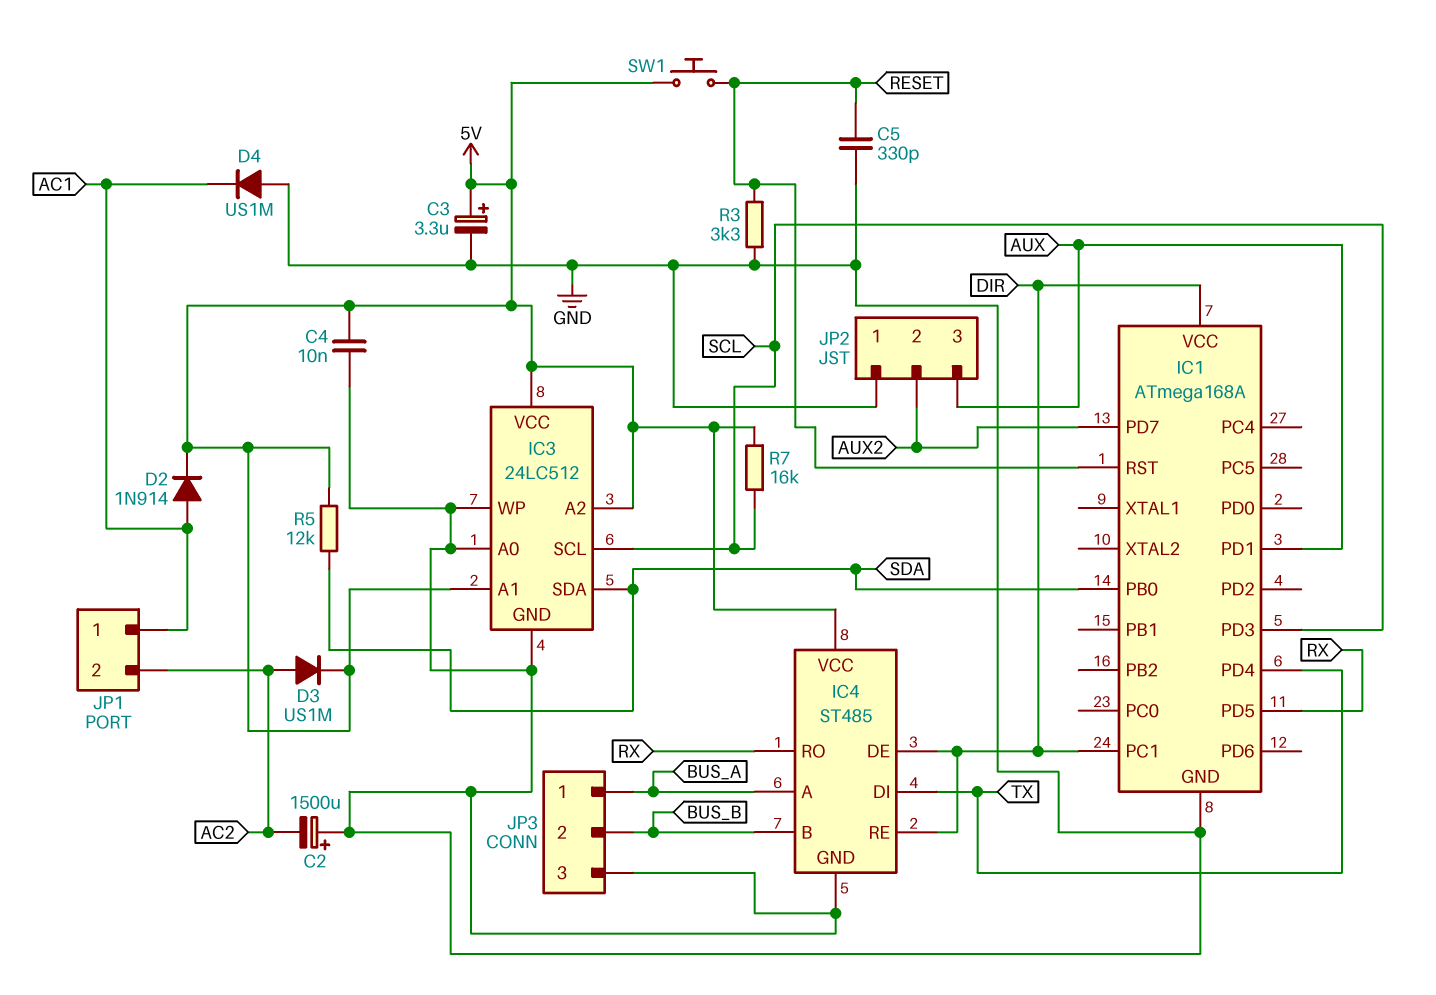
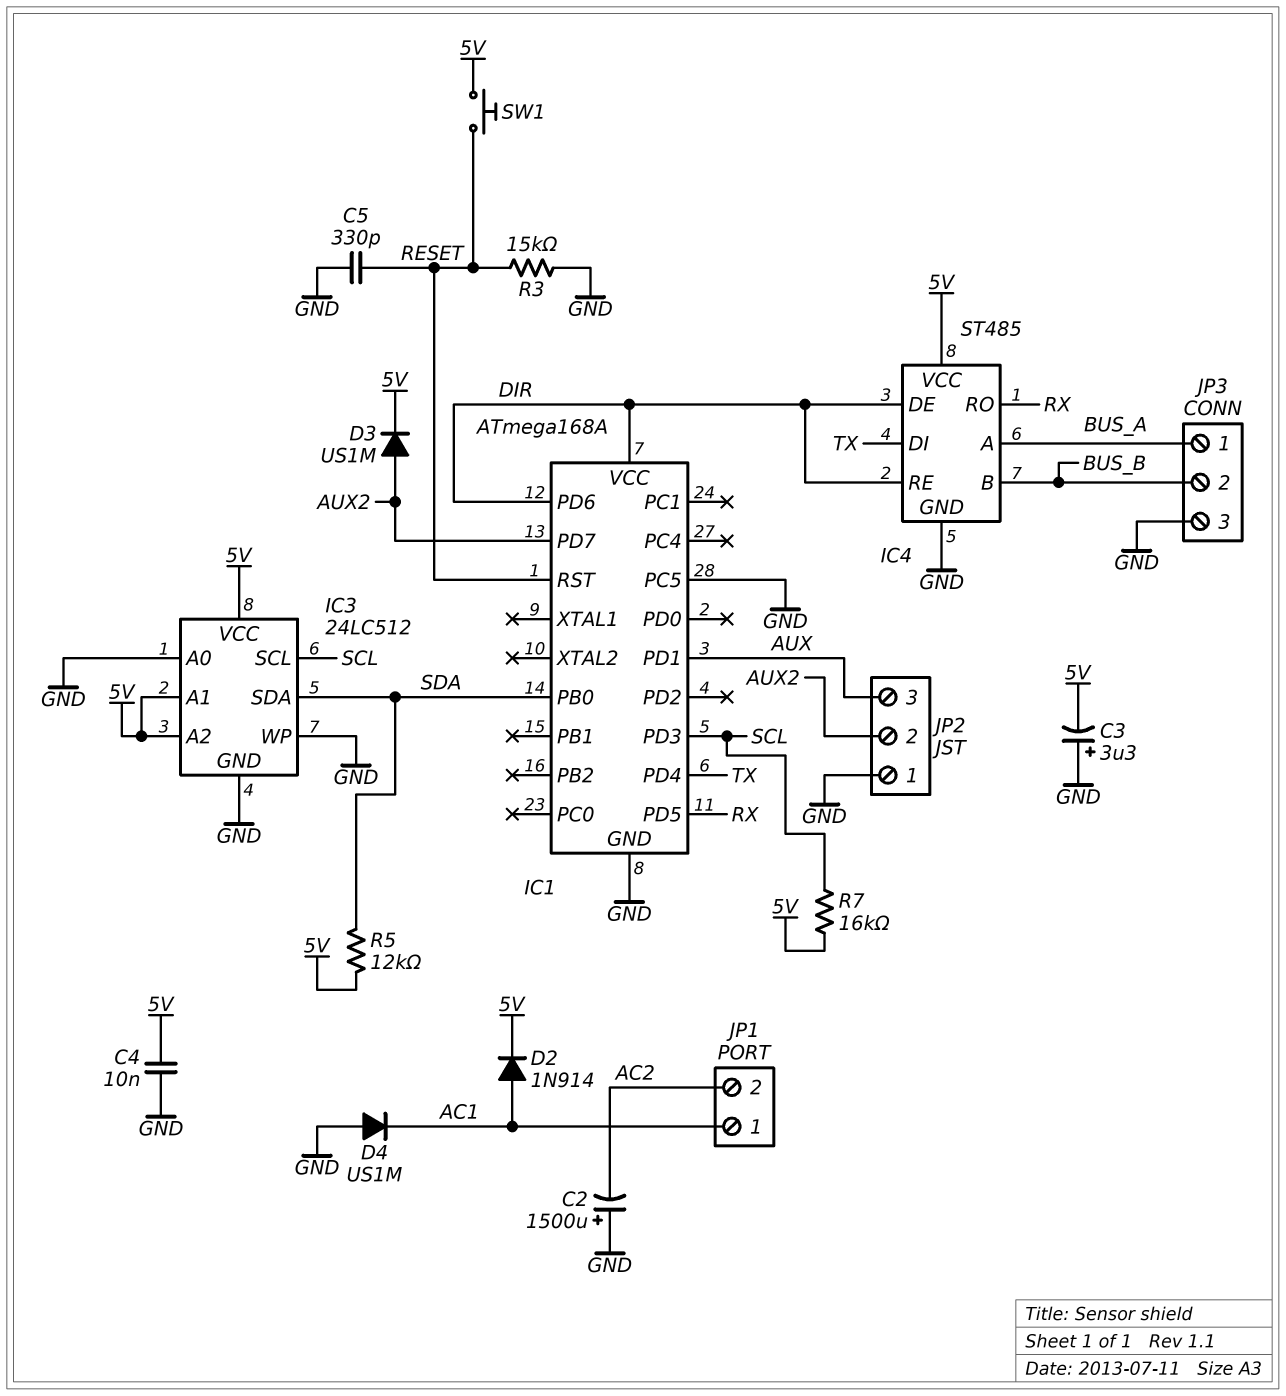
C3: 3.3uF (plus 5V, minus GND) -> 3.3uF (plus GND, minus 5V)
D3: diode US1M (A AC2, K 5V) -> diode US1M (A AUX2, K 5V)
IC1 pin PC1: DIR -> none
IC1 pin PC5: none -> GND
IC1 pin PD6: none -> DIR
R3: 3.3k (GND, RESET) -> 15k (GND, RESET)

